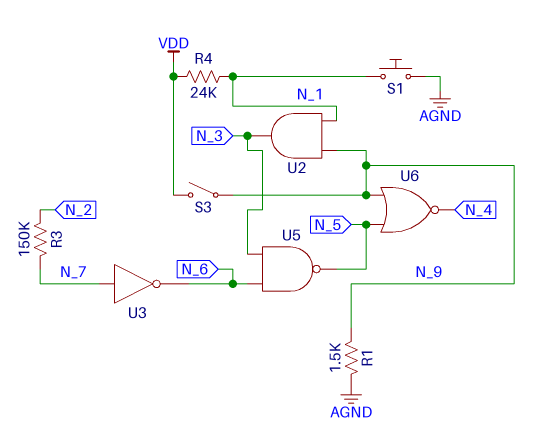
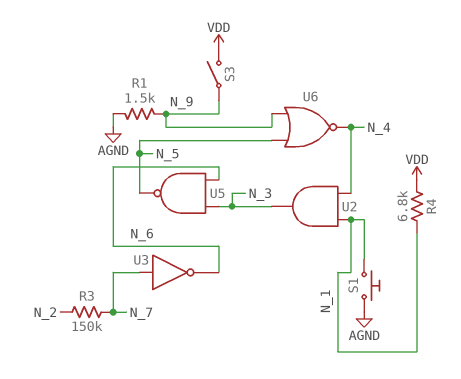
R4: 24k (N_1, VDD) -> 6.8k (N_1, VDD)
U2: AND (in N_1, in N_9, out N_3) -> AND (in N_1, in N_4, out N_3)

